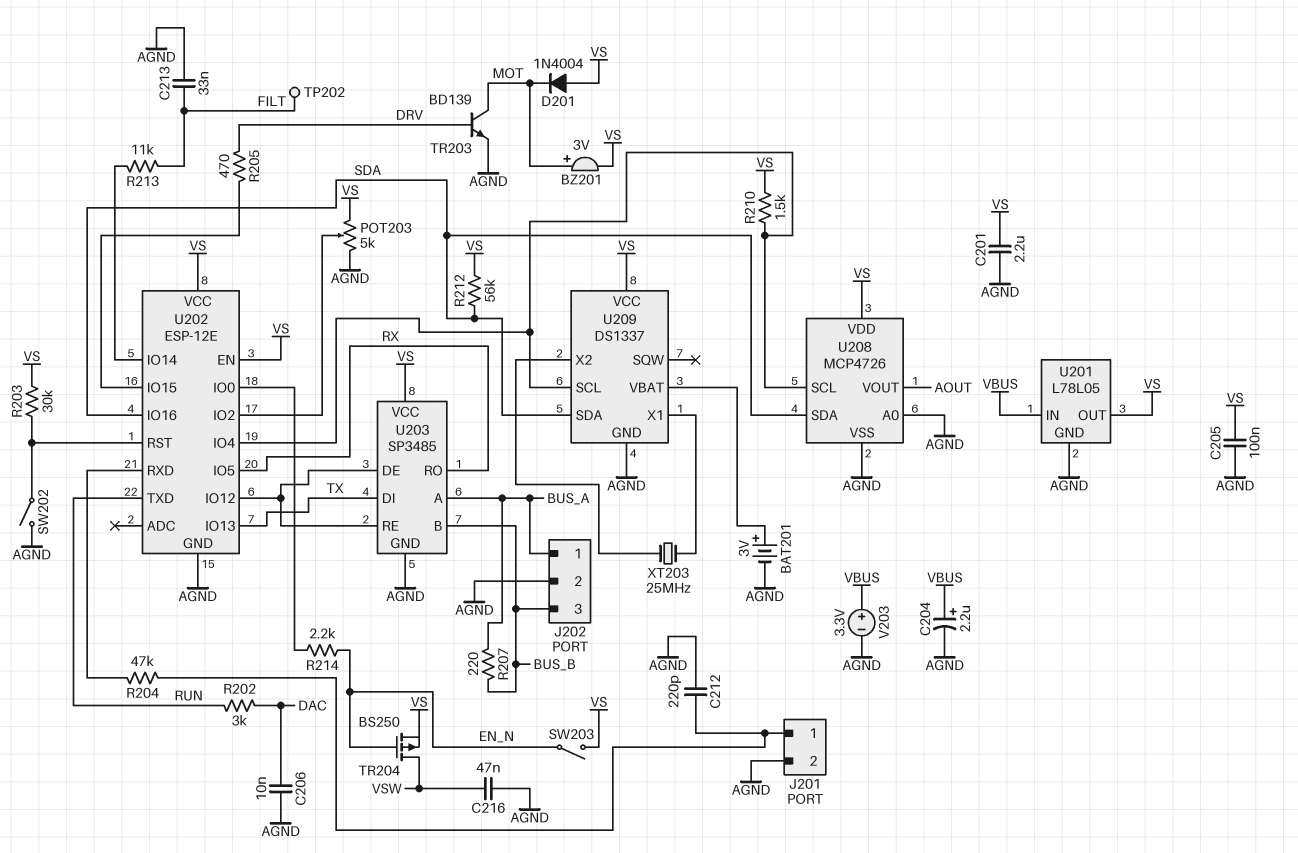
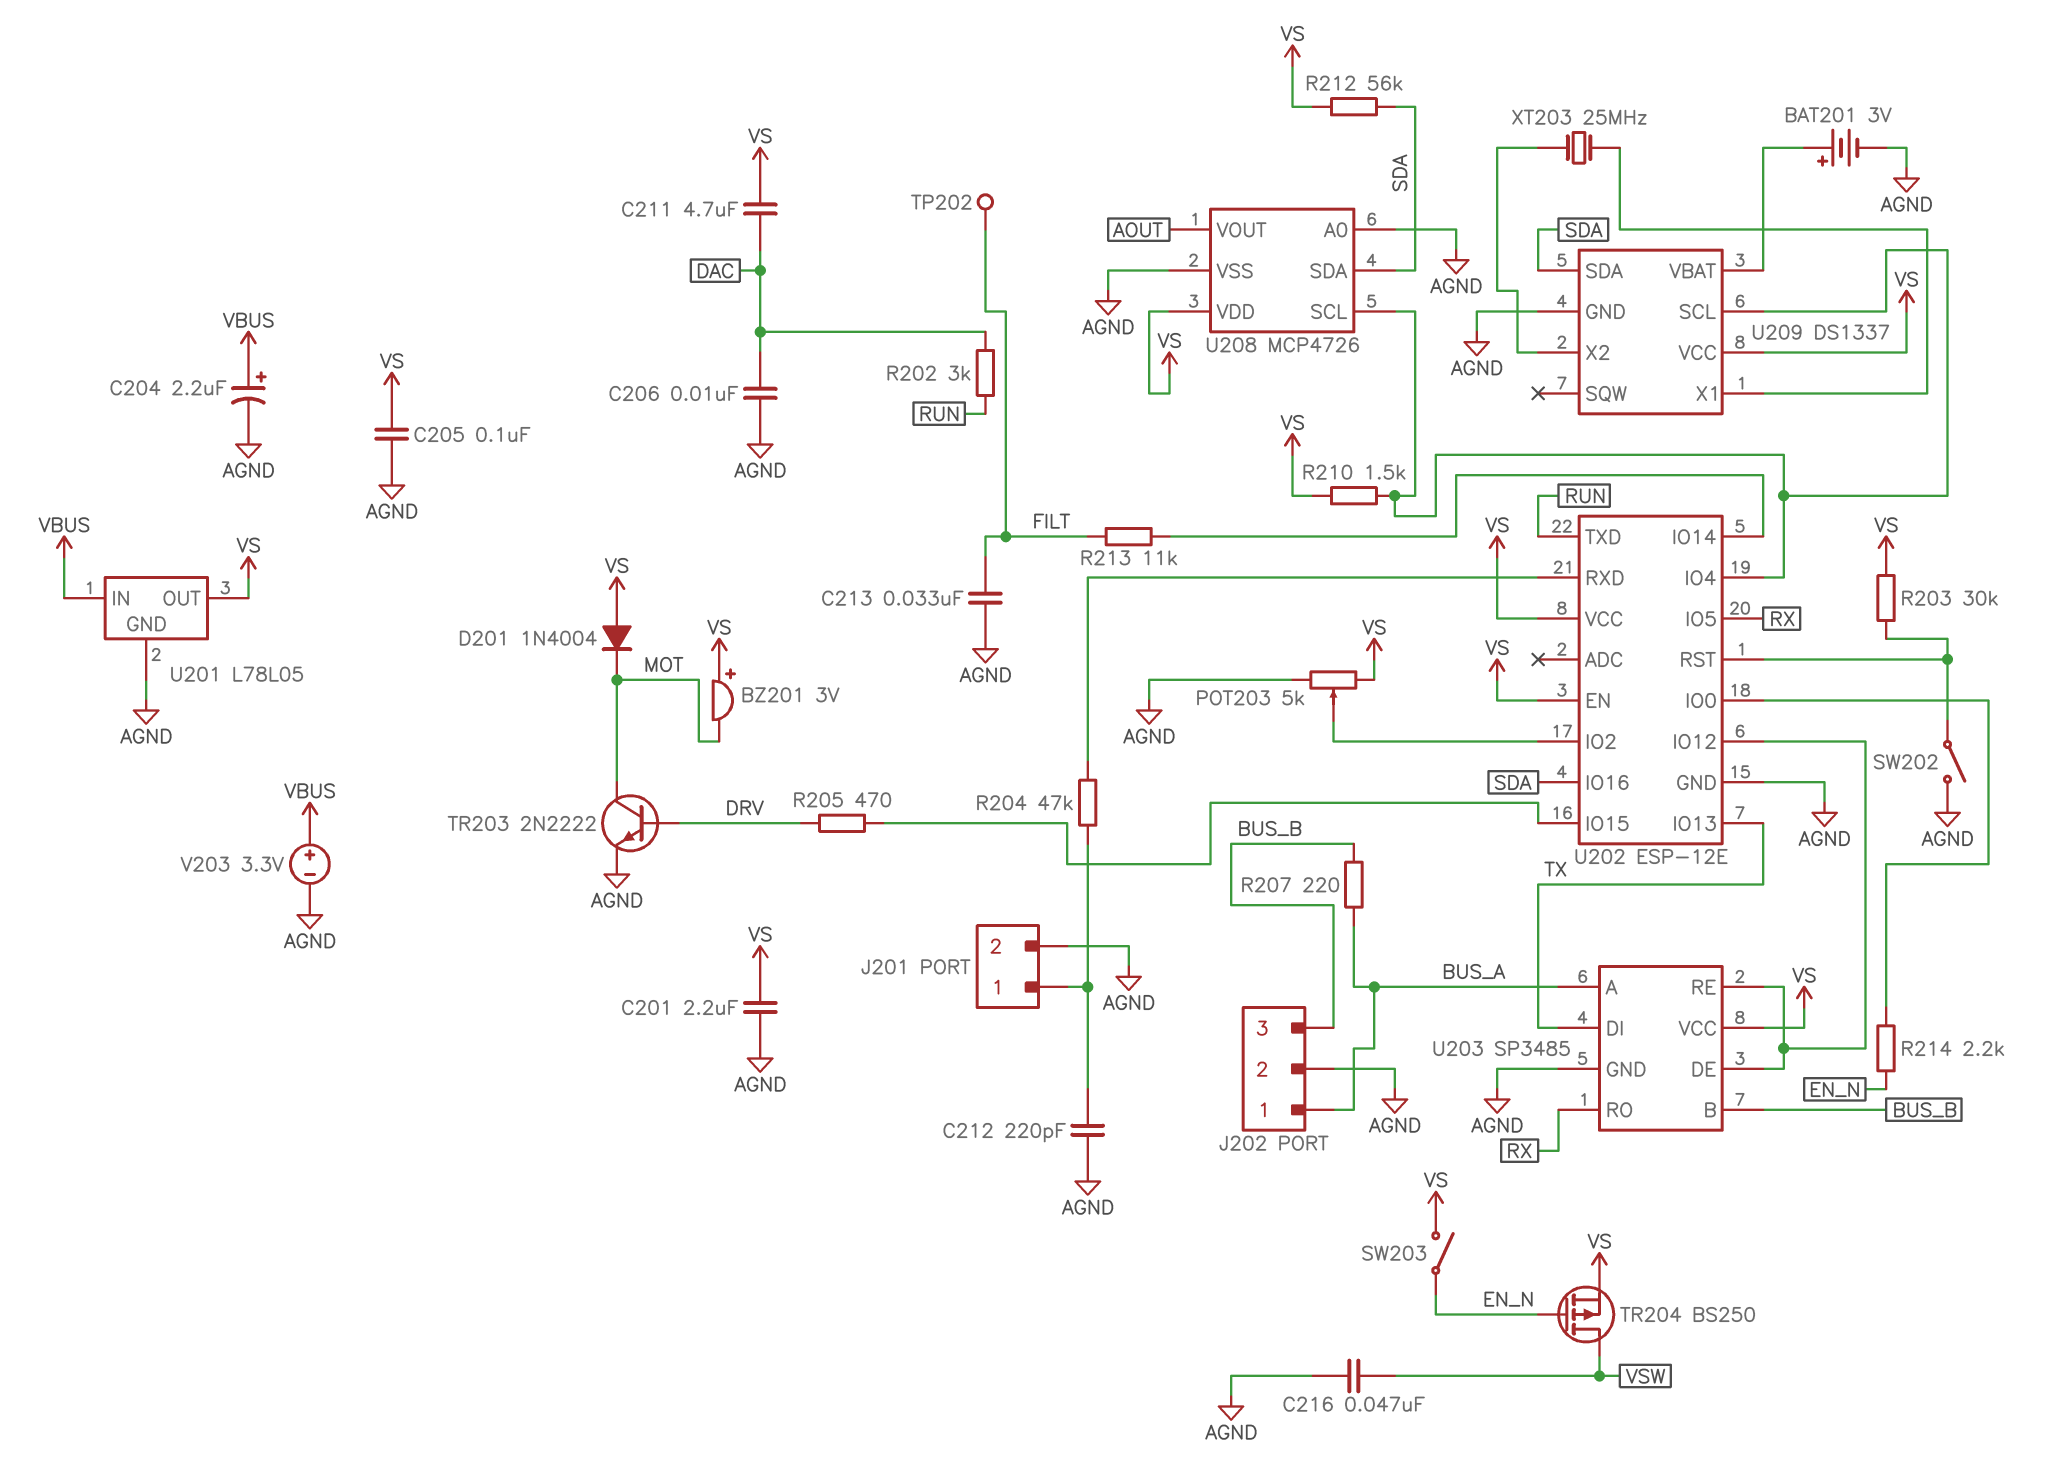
BZ201: buzzer 3V (plus MOT, minus VS) -> buzzer 3V (plus VS, minus MOT)
C211: none -> 4.7uF (DAC, VS)
TR203: NPN BD139 (B DRV, C MOT, E AGND) -> NPN 2N2222 (B DRV, C MOT, E AGND)

